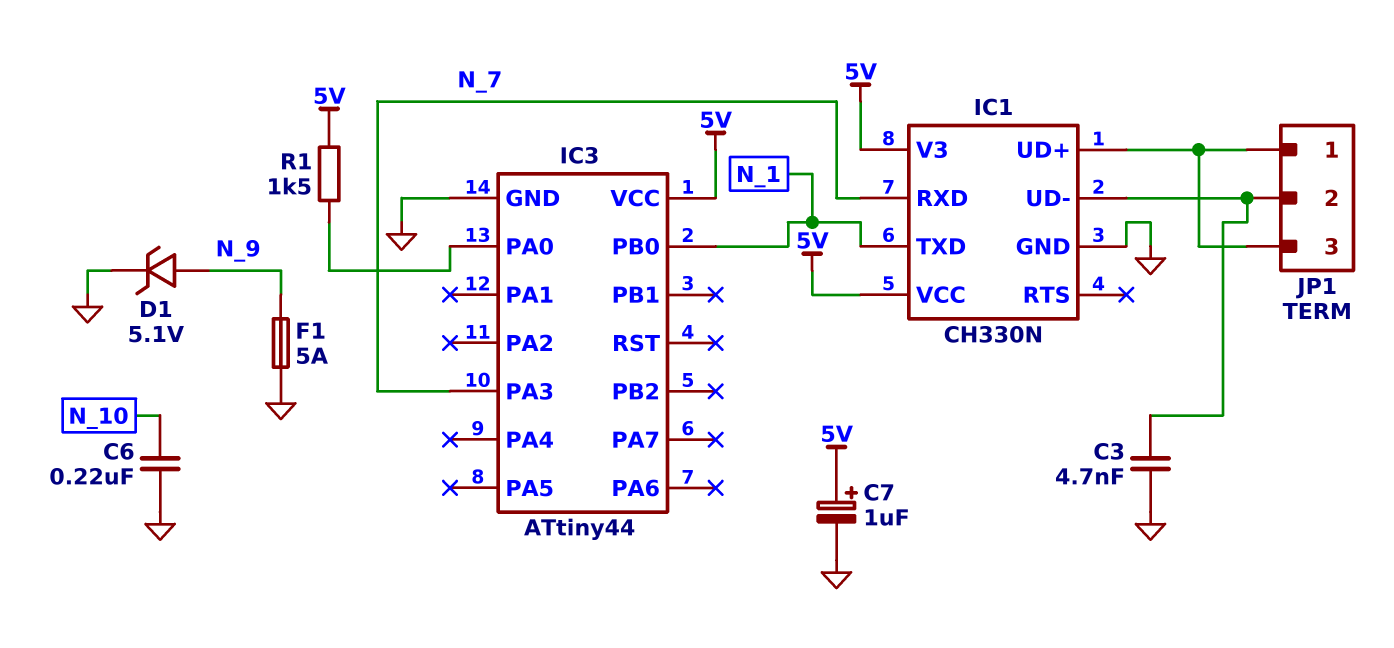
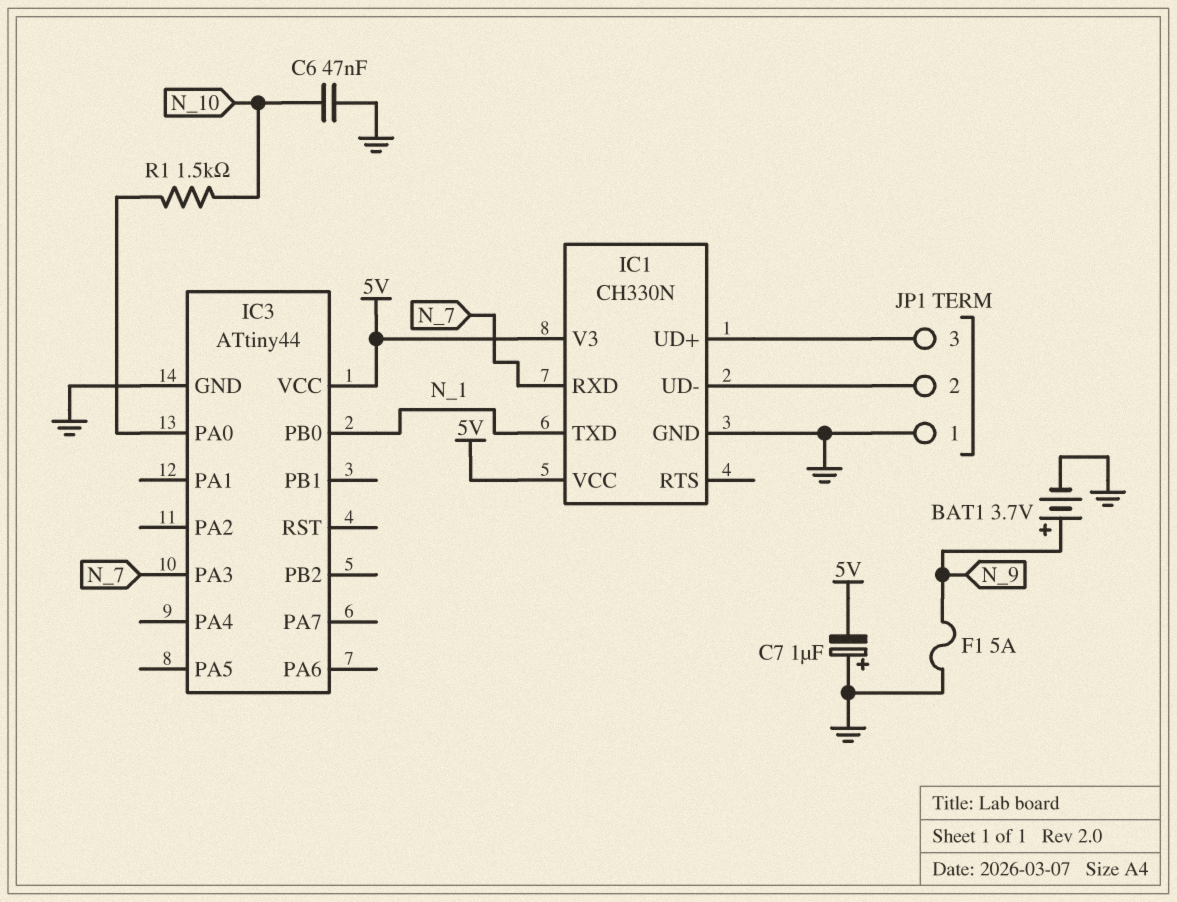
BAT1: none -> 3.7V (plus N_9, minus GND)
C3: 4.7nF (GND, IC1/UD-) -> none
C6: 220nF (GND, N_10) -> 47nF (GND, N_10)
C7: 1uF (plus 5V, minus GND) -> 1uF (plus GND, minus 5V)
D1: zener 5.1V (A N_9, K GND) -> none
JP1 pin 1: IC1/UD+ -> GND
R1: 1.5k (5V, IC3/PA0) -> 1.5k (IC3/PA0, N_10)

